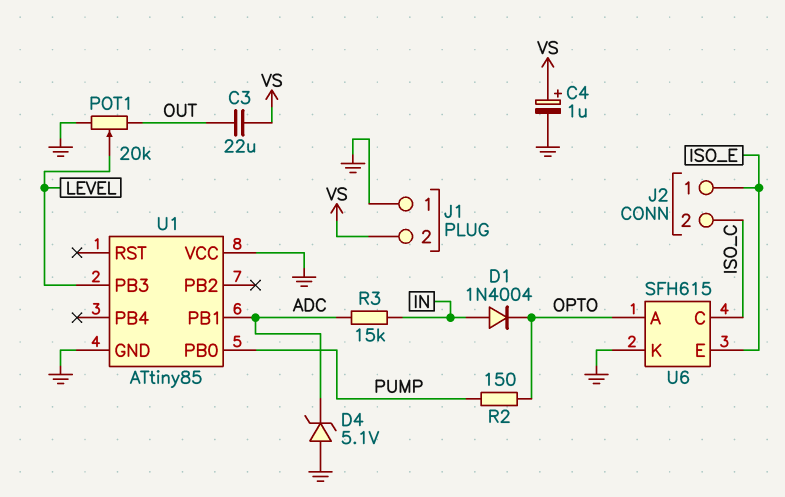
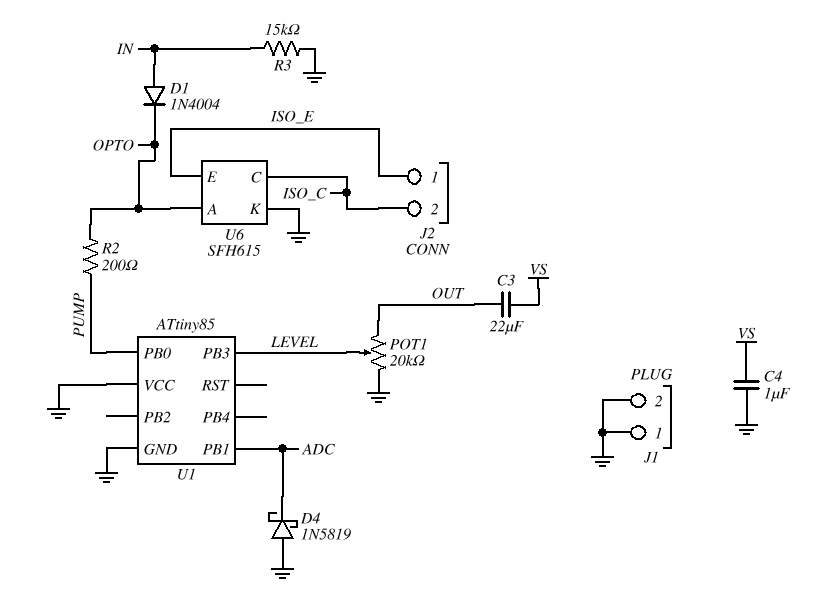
C4: 1uF (plus VS, minus GND) -> 1uF (GND, VS)
D4: zener 5.1V (A GND, K ADC) -> schottky 1N5819 (A GND, K ADC)
J1 pin 2: VS -> GND
R2: 150 (OPTO, PUMP) -> 200 (OPTO, PUMP)
R3: 15k (ADC, IN) -> 15k (GND, IN)

